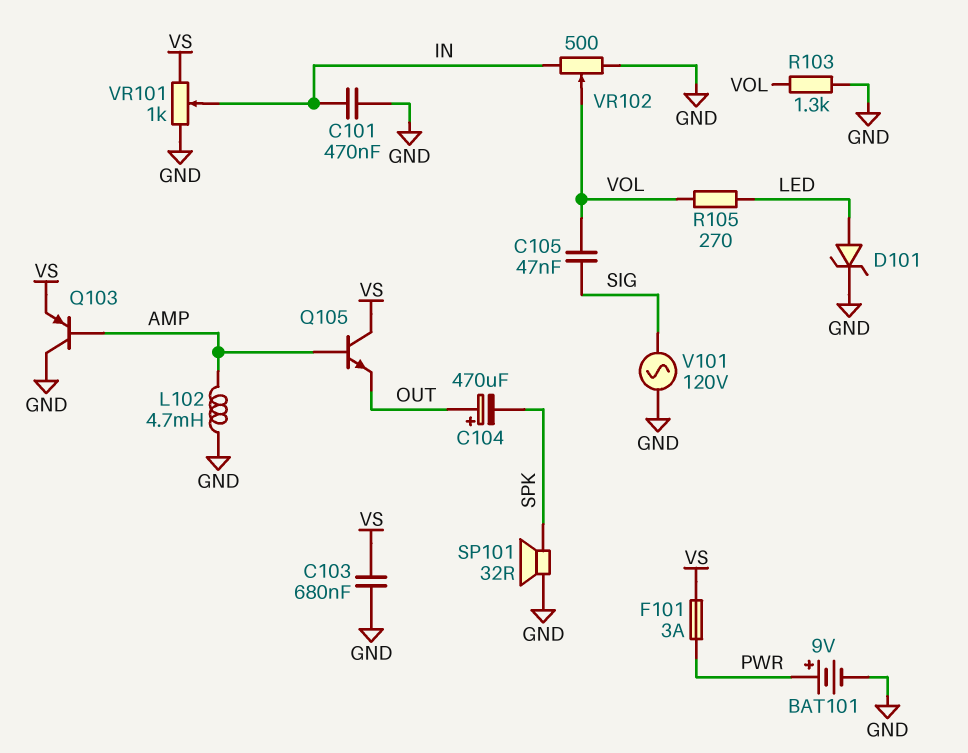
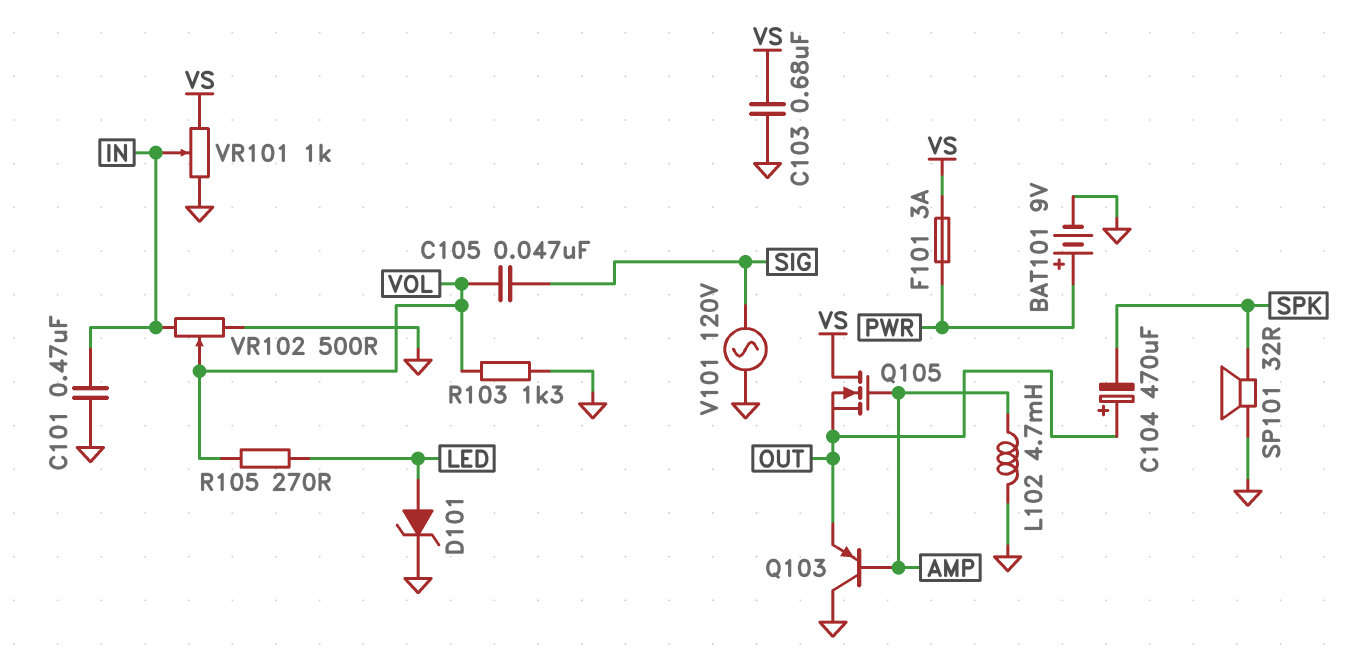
Q103: PNP (B AMP, C GND, E VS) -> PNP (B AMP, C GND, E OUT)
Q105: NPN (B AMP, C VS, E OUT) -> NMOS (G AMP, D VS, S OUT)

